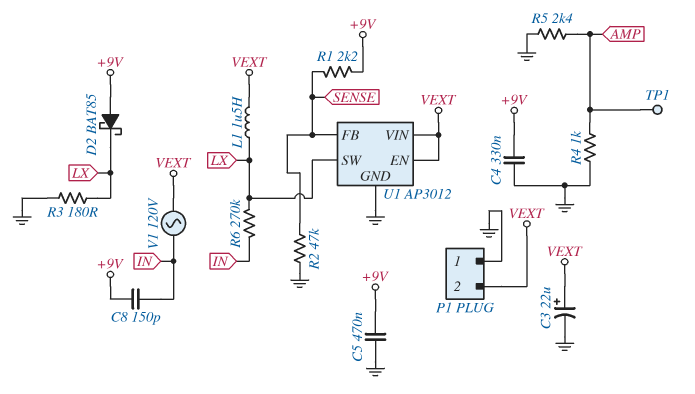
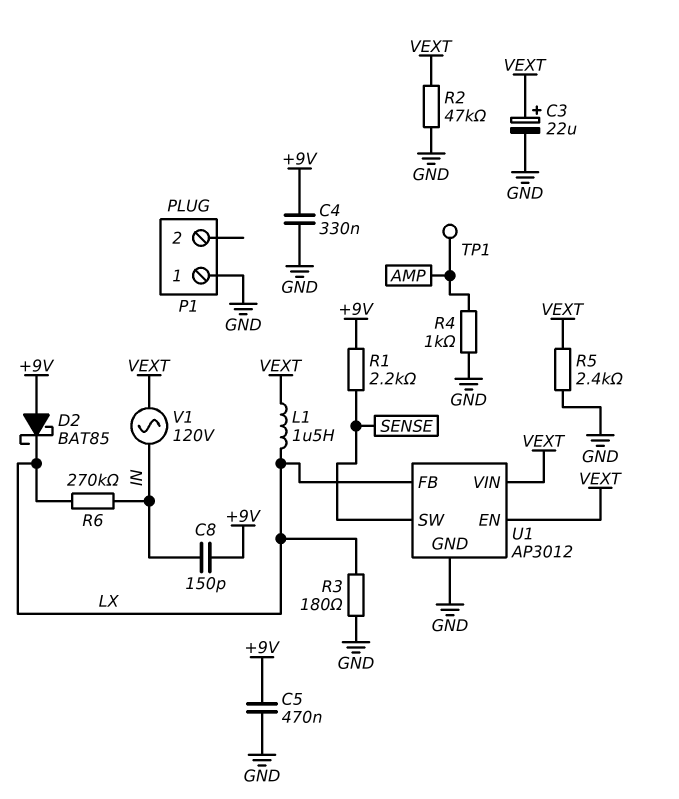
P1 pin 2: VEXT -> none
R2: 47k (GND, SENSE) -> 47k (GND, VEXT)
R5: 2.4k (AMP, GND) -> 2.4k (GND, VEXT)
U1 pin FB: SENSE -> LX
U1 pin SW: LX -> SENSE

